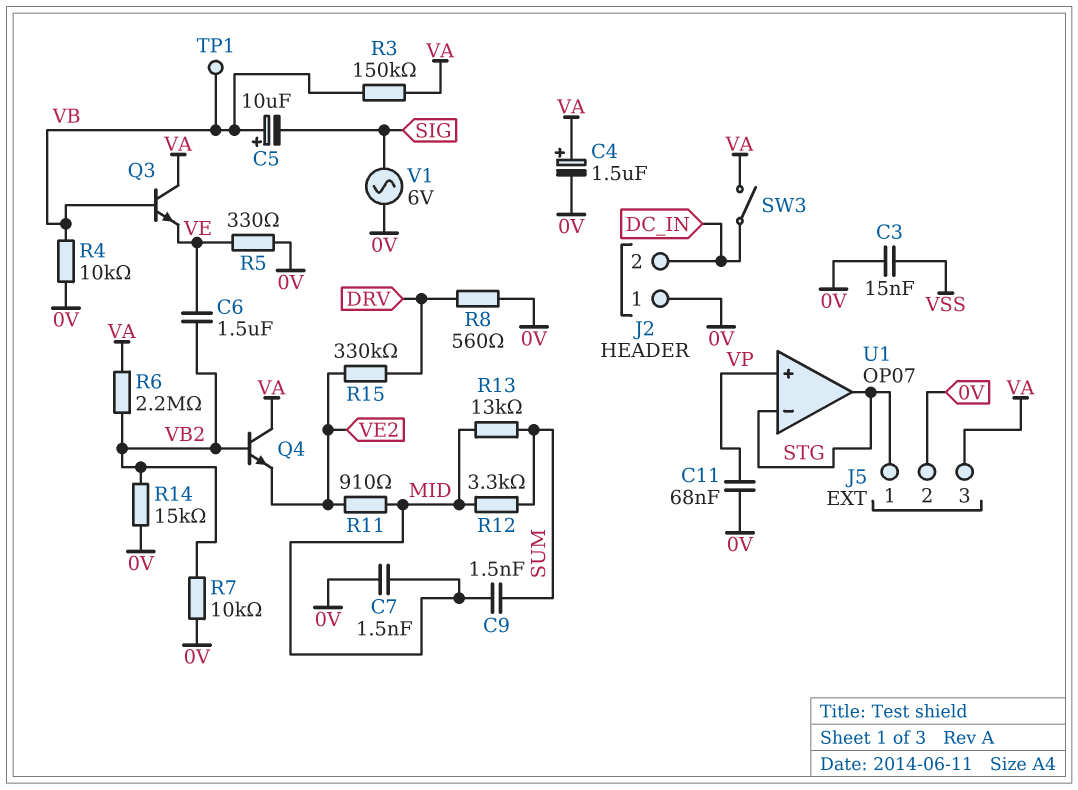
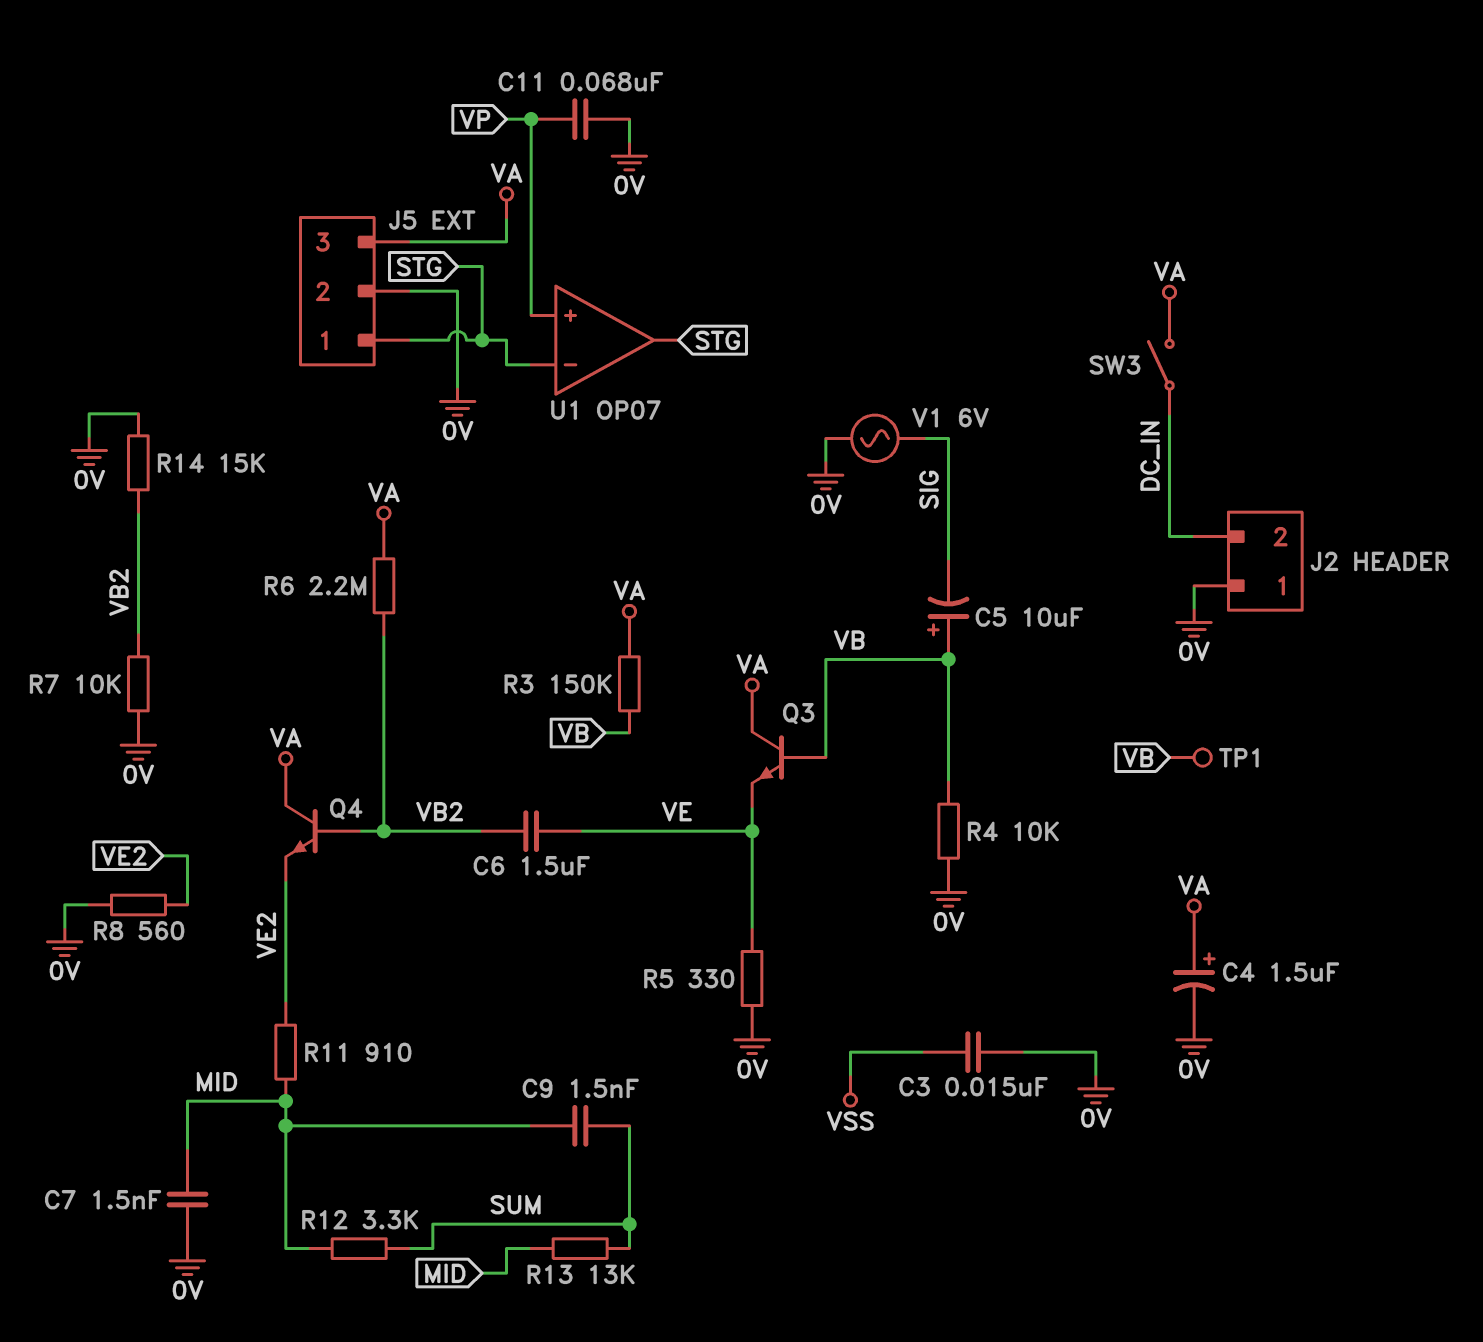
R8: 560 (0V, DRV) -> 560 (0V, VE2)
R15: 330k (DRV, VE2) -> none

